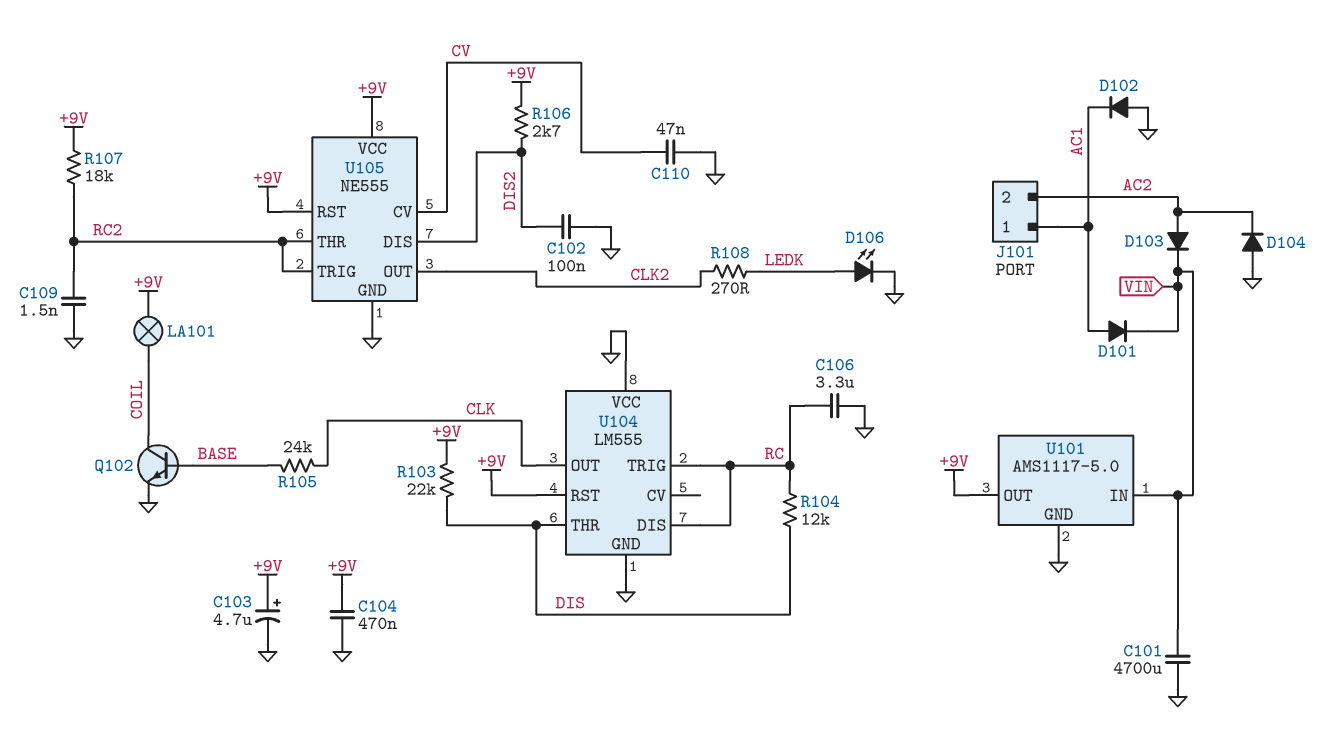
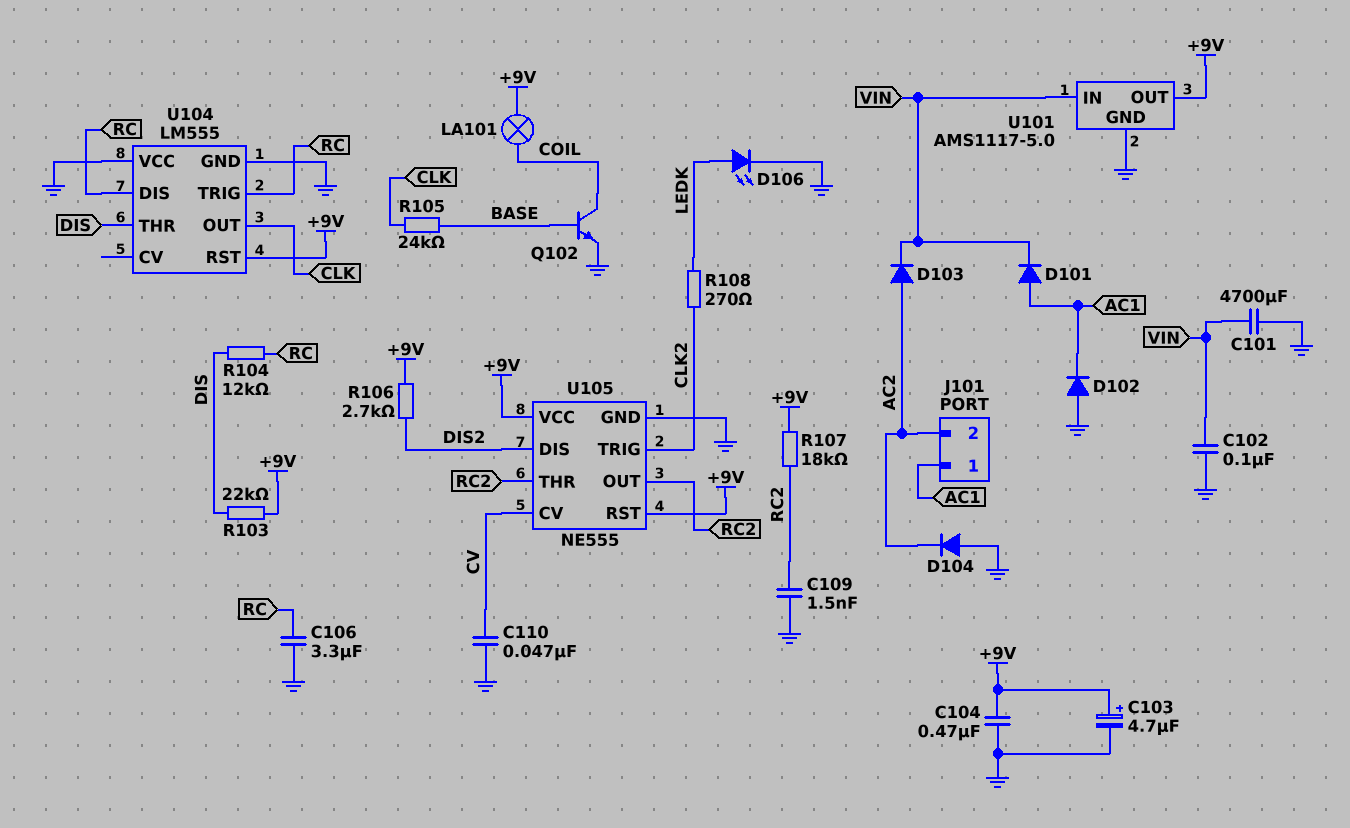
C102: 100nF (DIS2, GND) -> 100nF (GND, VIN)
U105 pin OUT: CLK2 -> RC2
U105 pin TRIG: RC2 -> CLK2

